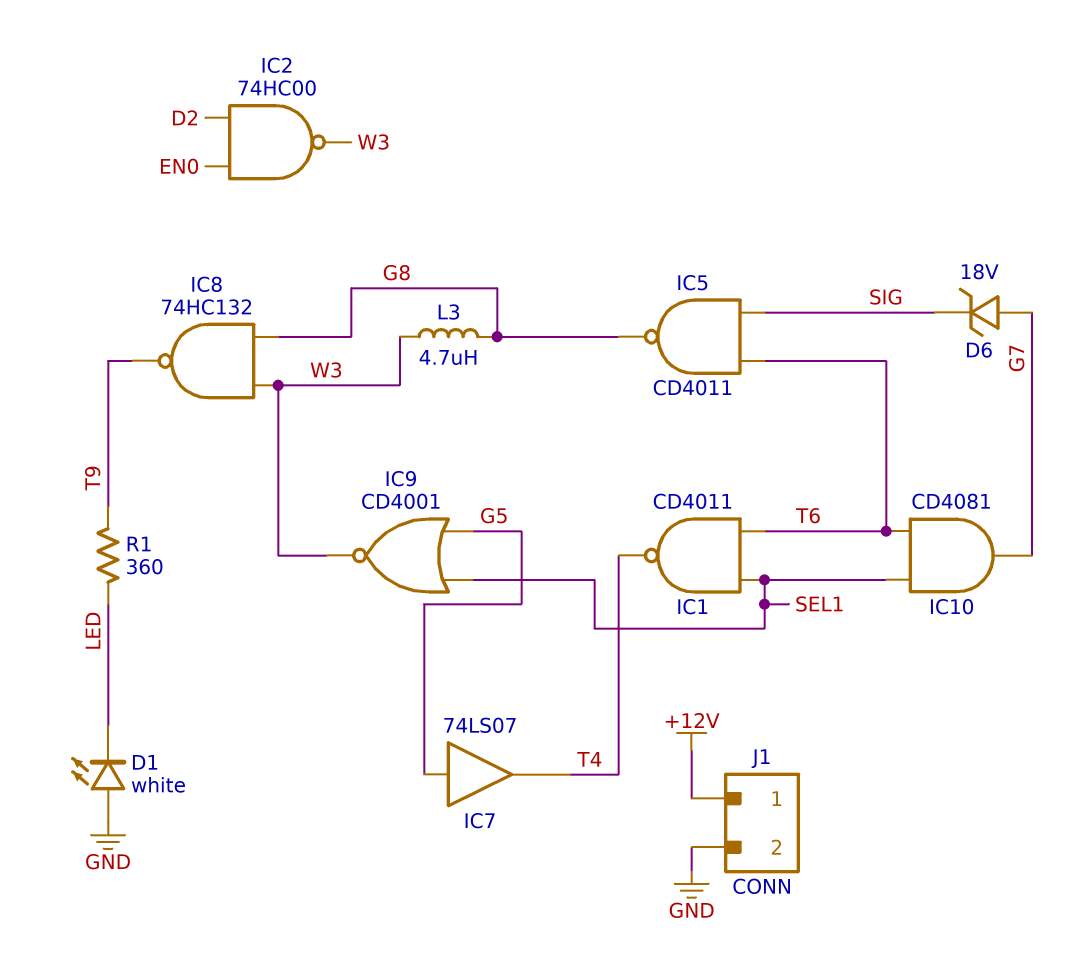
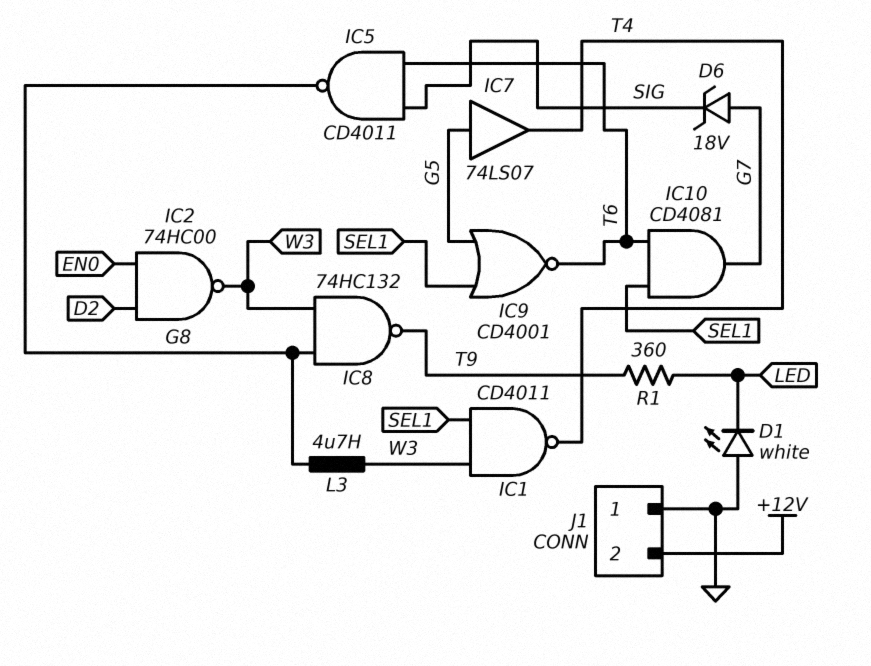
IC1: NAND CD4011 (in SEL1, in T6, out T4) -> NAND CD4011 (in SEL1, in W3, out T4)
IC9: NOR CD4001 (in G5, in SEL1, out W3) -> NOR CD4001 (in G5, in SEL1, out T6)
J1 pin 1: +12V -> GND
J1 pin 2: GND -> +12V

